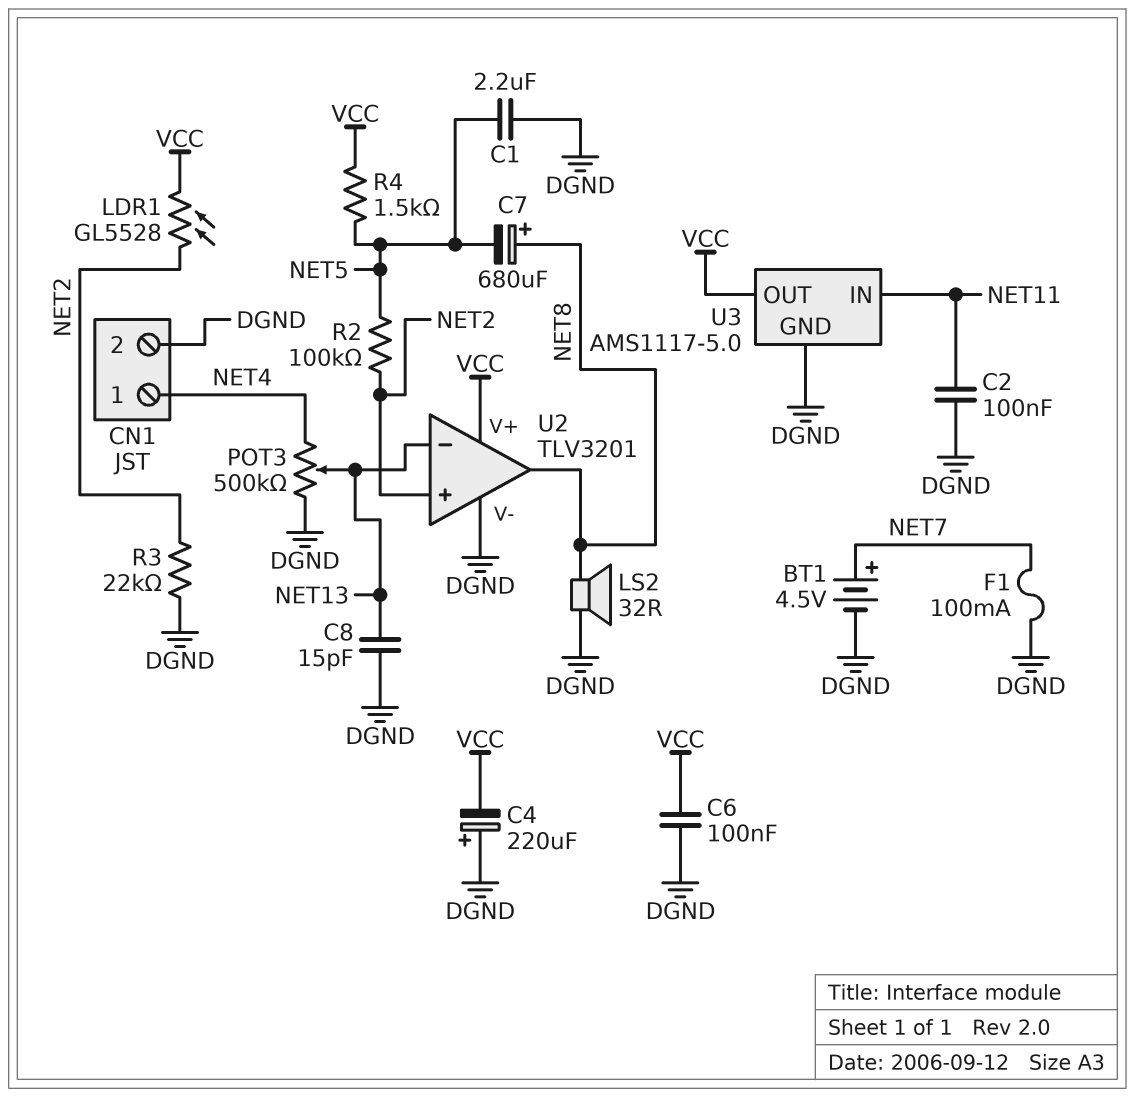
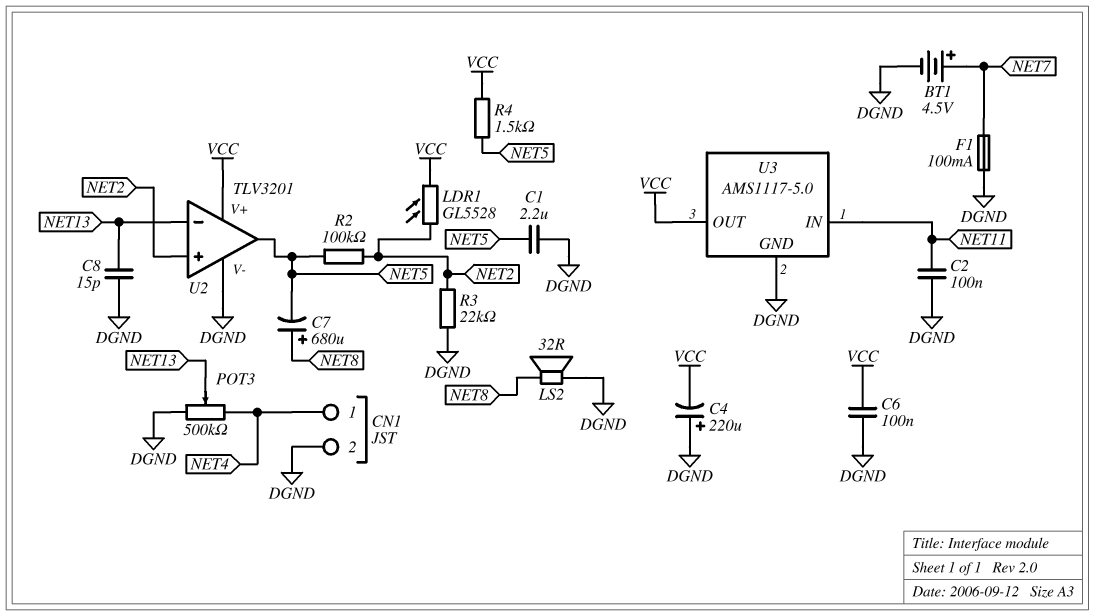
U2 pin out: NET8 -> NET5

